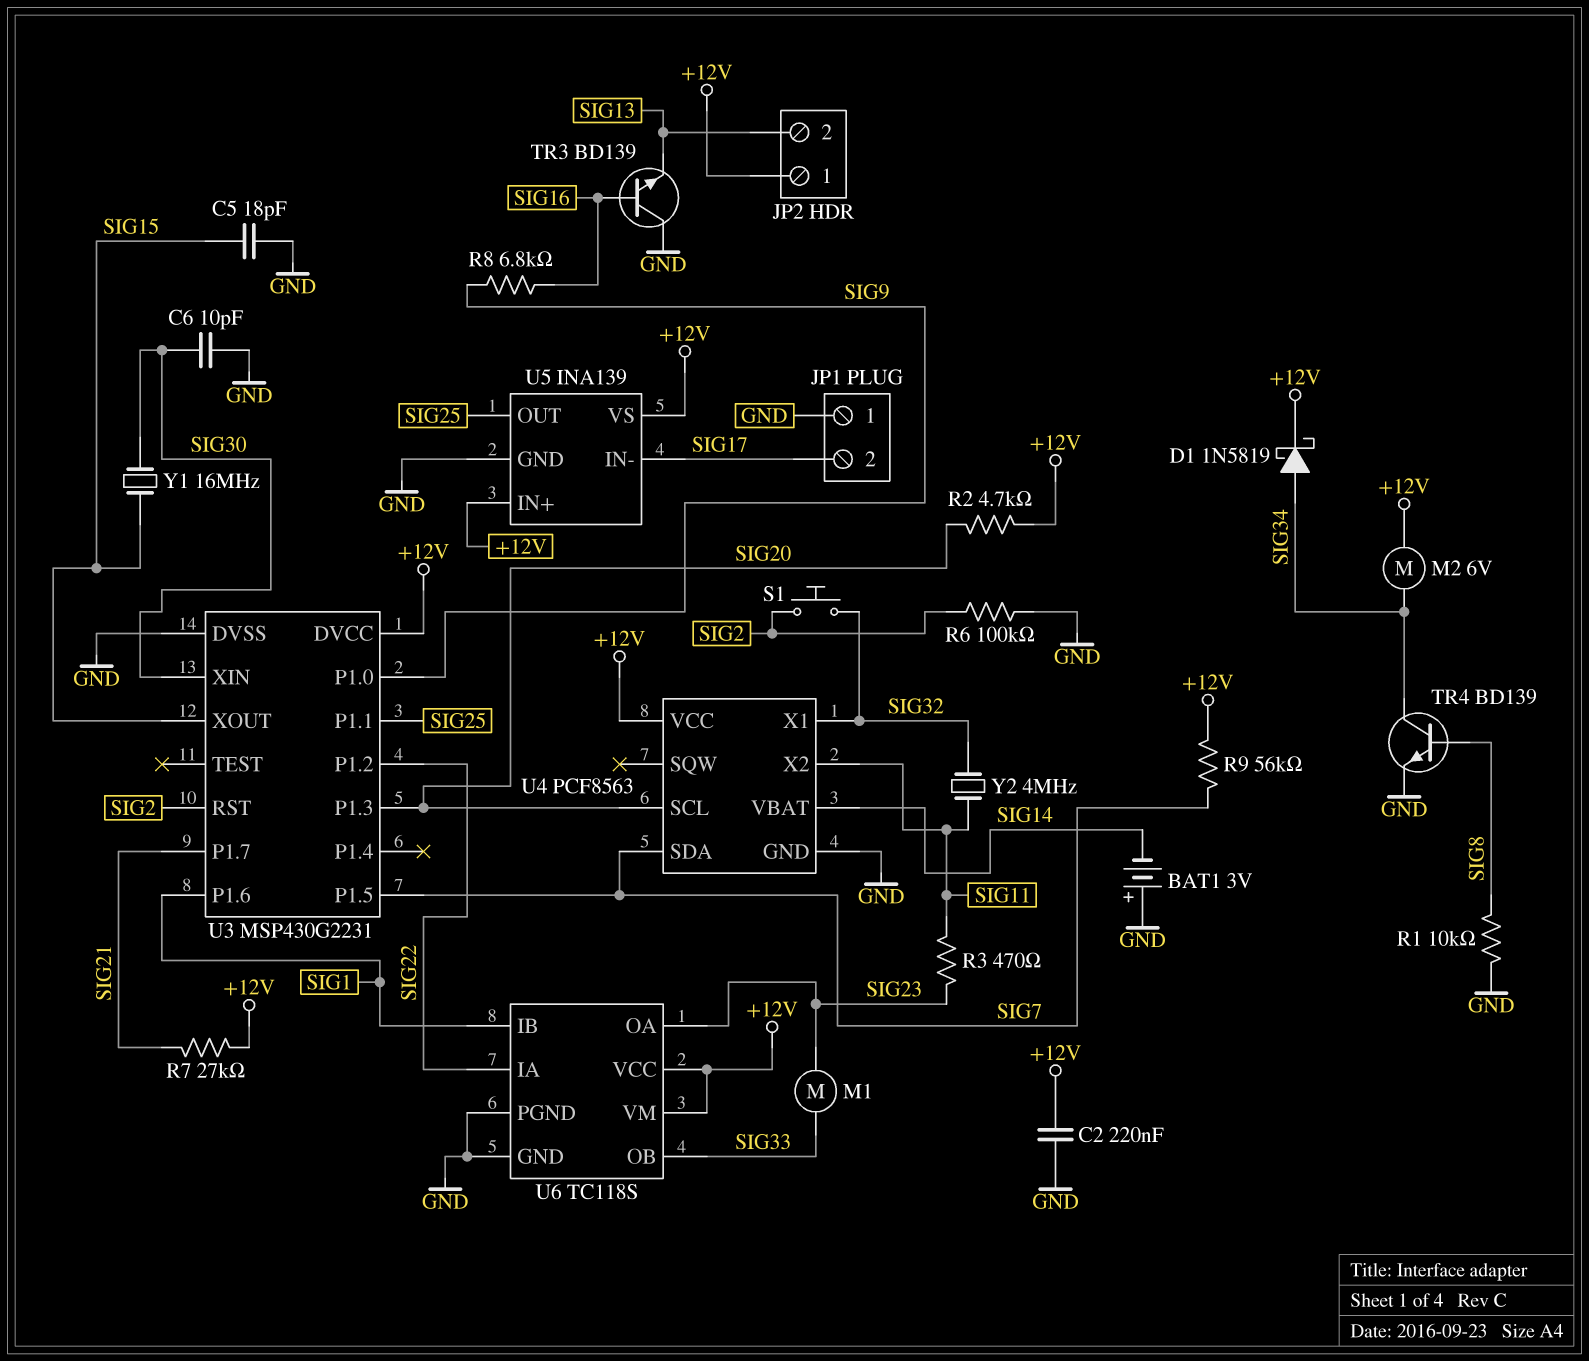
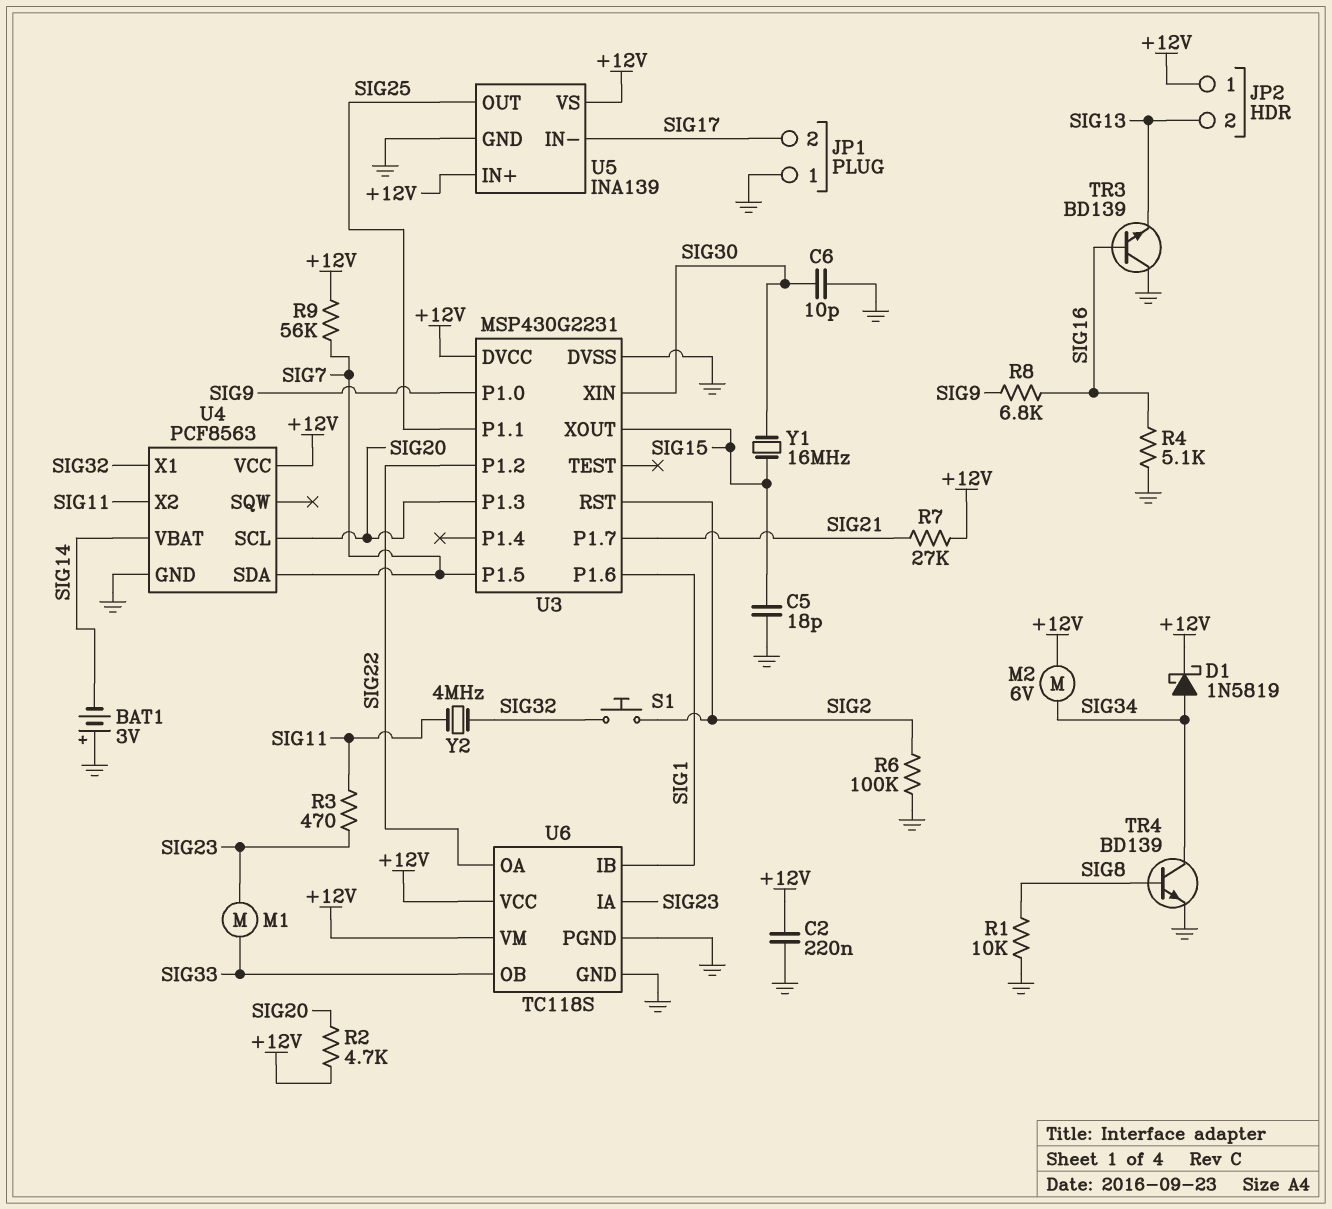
R4: none -> 5.1k (GND, SIG16)
U6 pin IA: SIG22 -> SIG23
U6 pin OA: SIG23 -> SIG22

